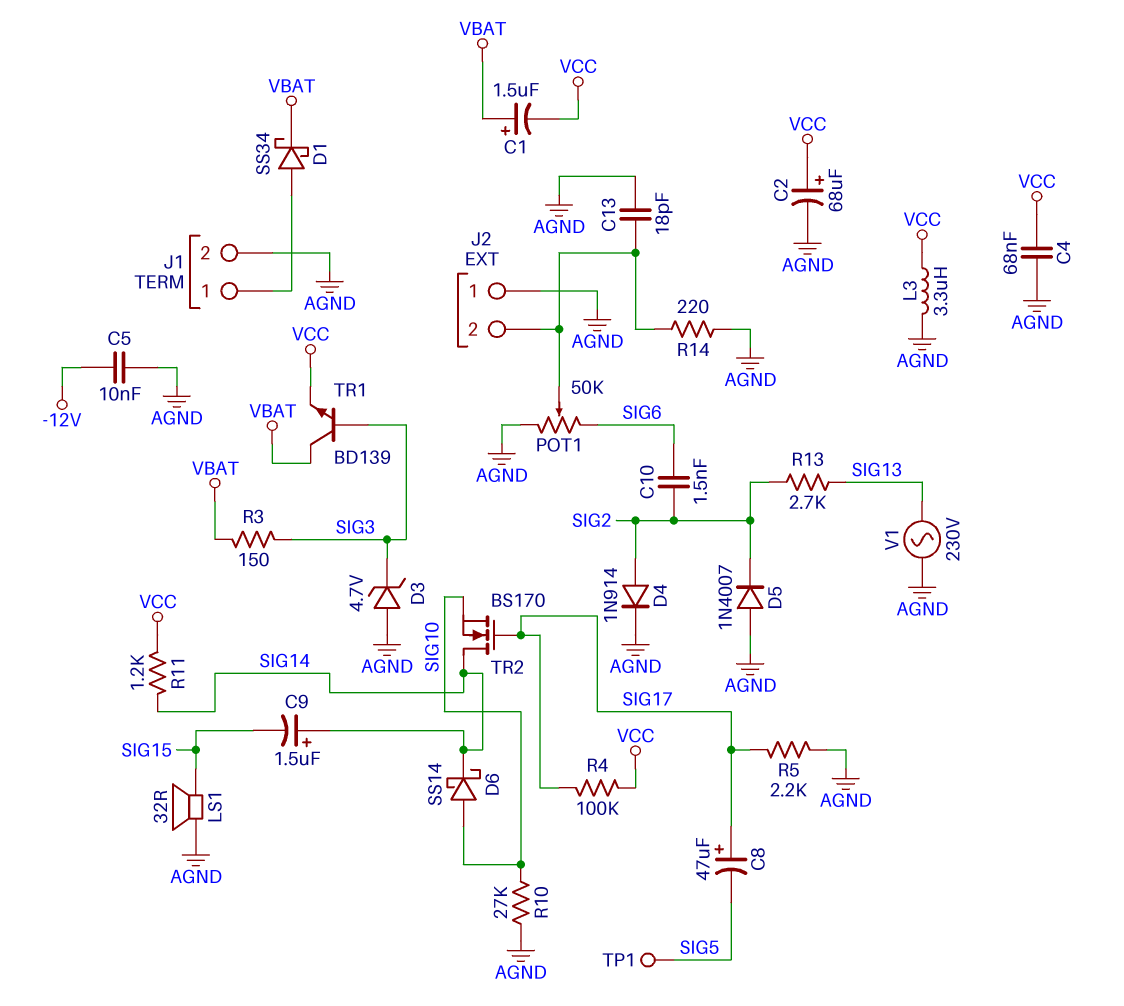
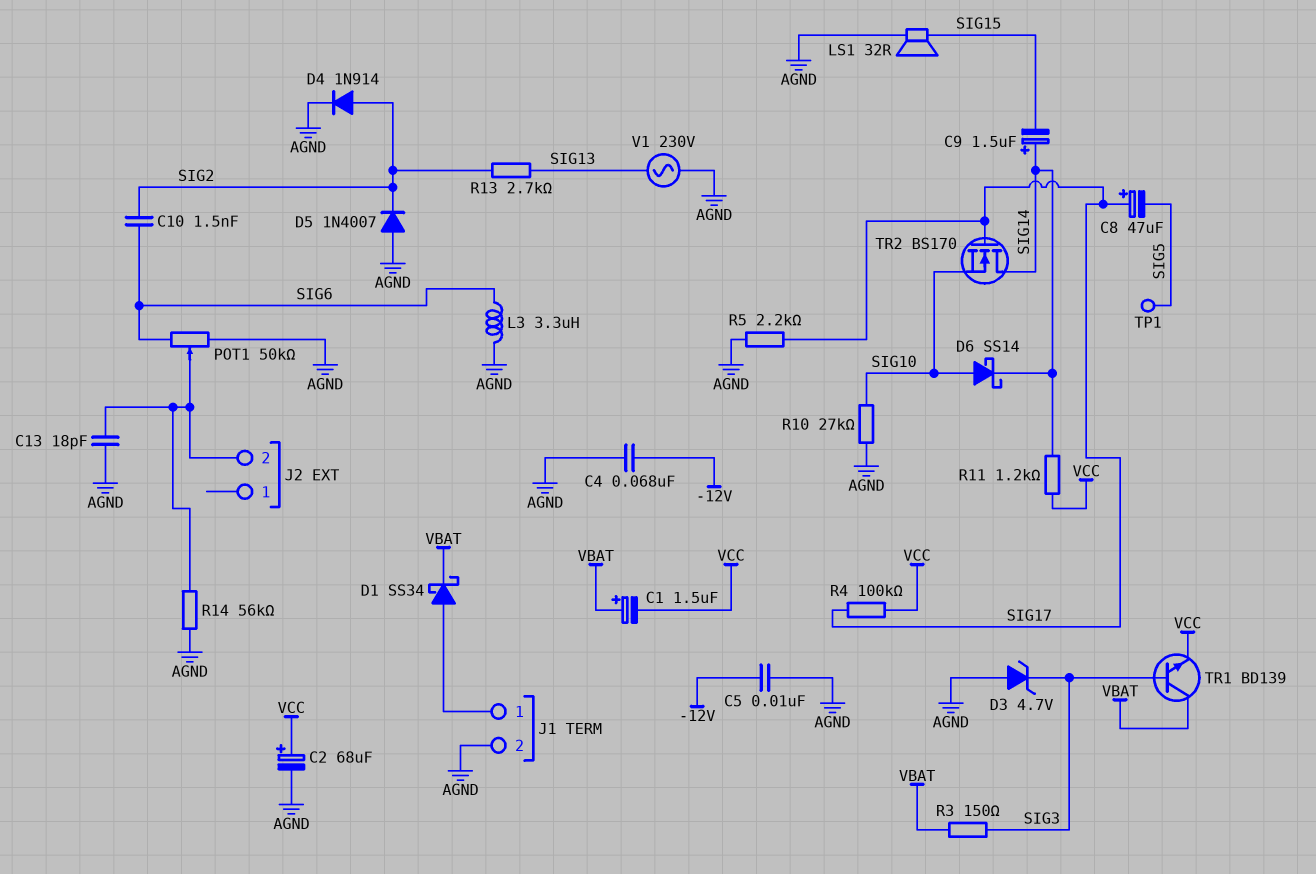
C4: 68nF (AGND, VCC) -> 68nF (-12V, AGND)
J2 pin 1: AGND -> none
L3: 3.3uH (AGND, VCC) -> 3.3uH (AGND, SIG6)
R14: 220 (AGND, J2/2) -> 56k (AGND, J2/2)

